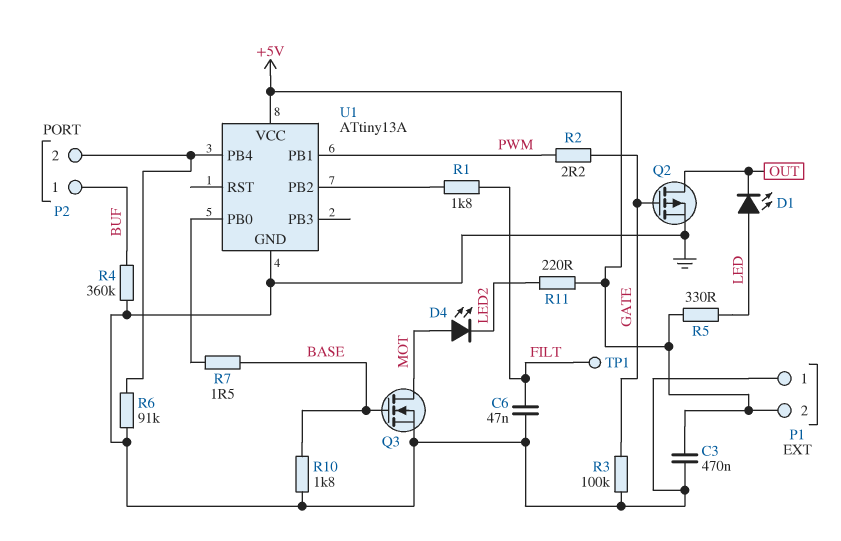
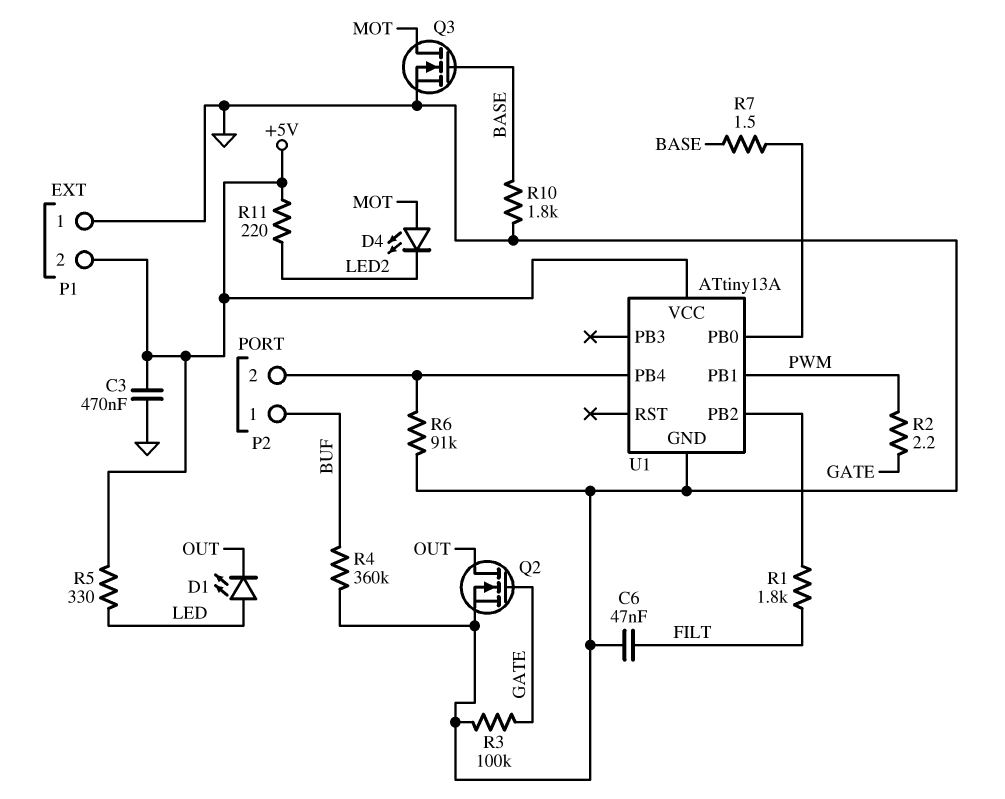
Q2: PMOS (G GATE, D OUT, S GND) -> NMOS (G GATE, D OUT, S GND)
TP1: test point (FILT) -> none

